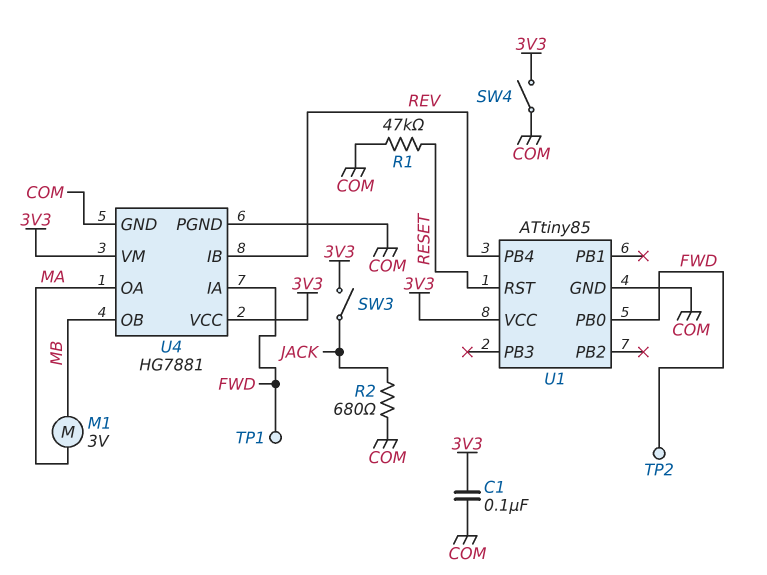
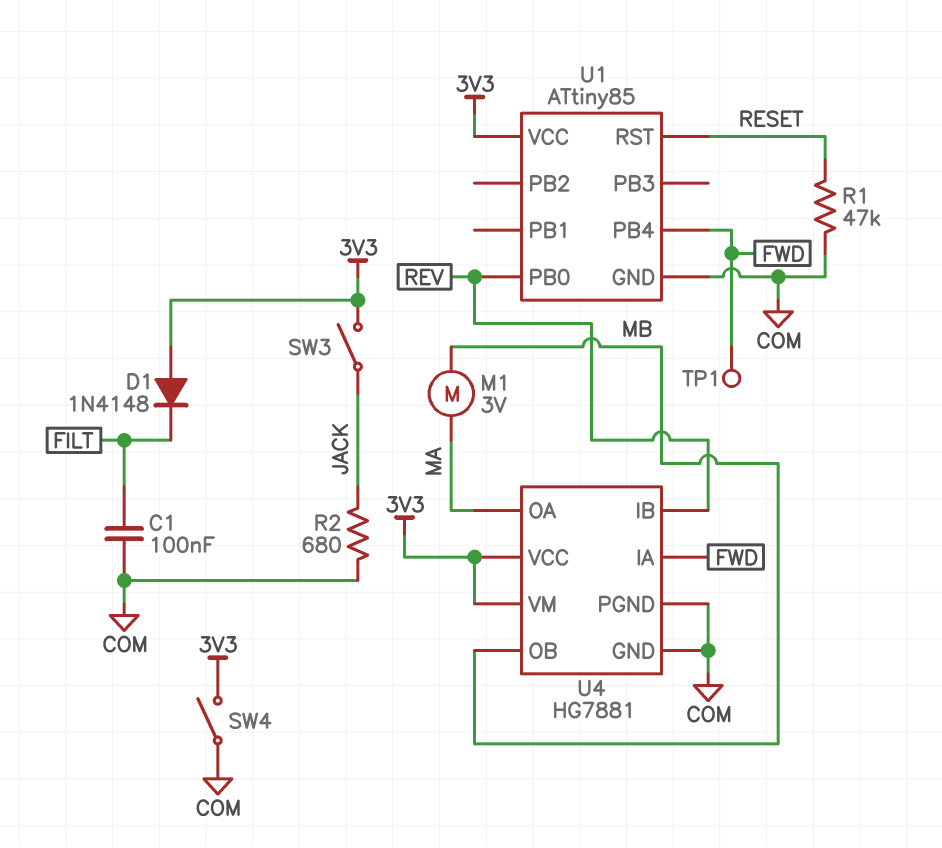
C1: 100nF (3V3, COM) -> 100nF (COM, FILT)
D1: none -> diode 1N4148 (A 3V3, K FILT)
TP2: test point (FWD) -> none
U1 pin PB0: FWD -> REV
U1 pin PB4: REV -> FWD

